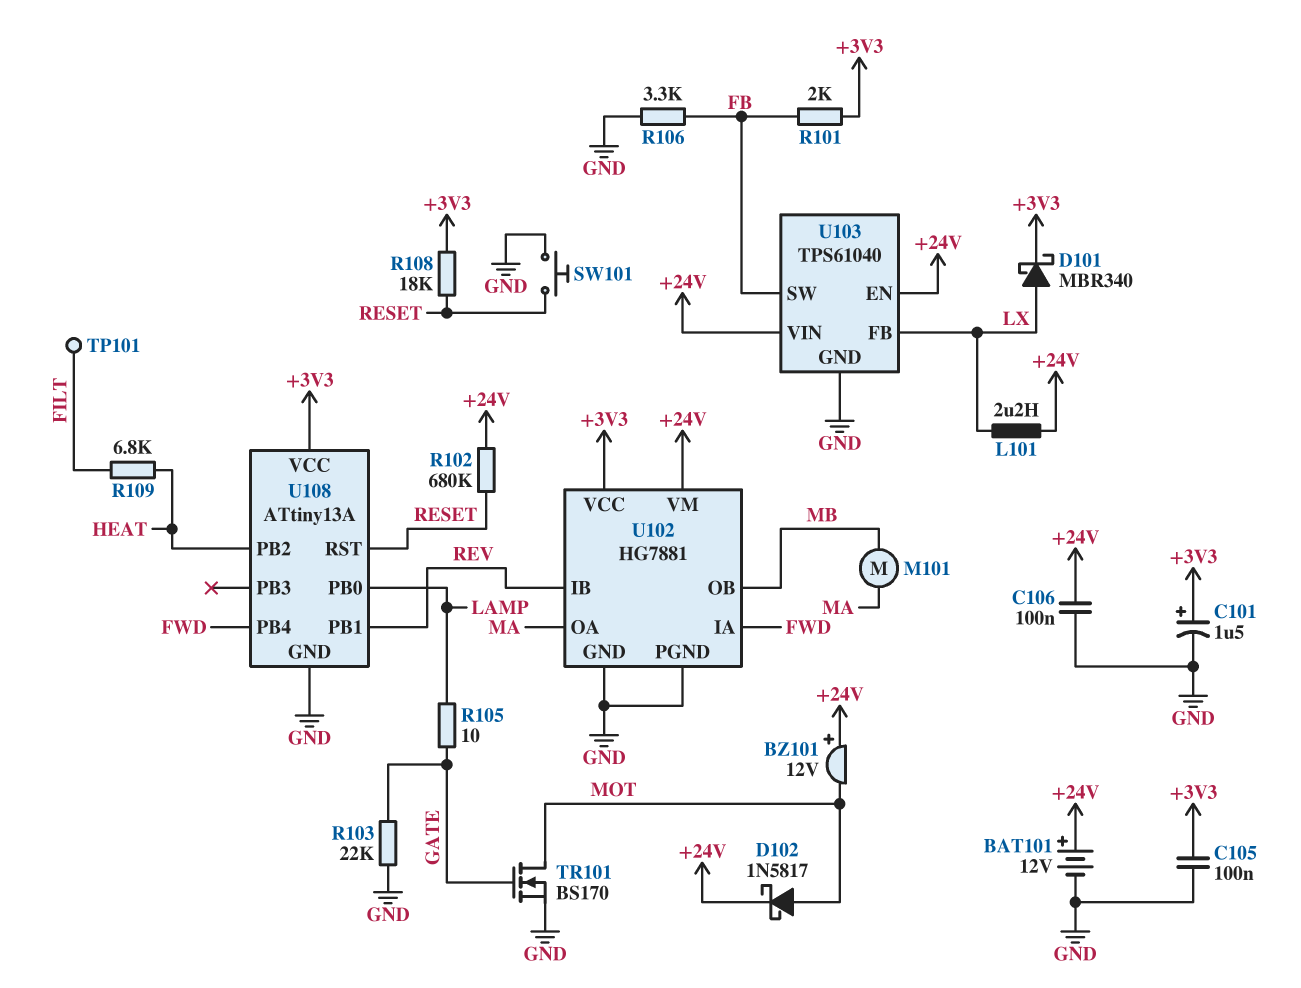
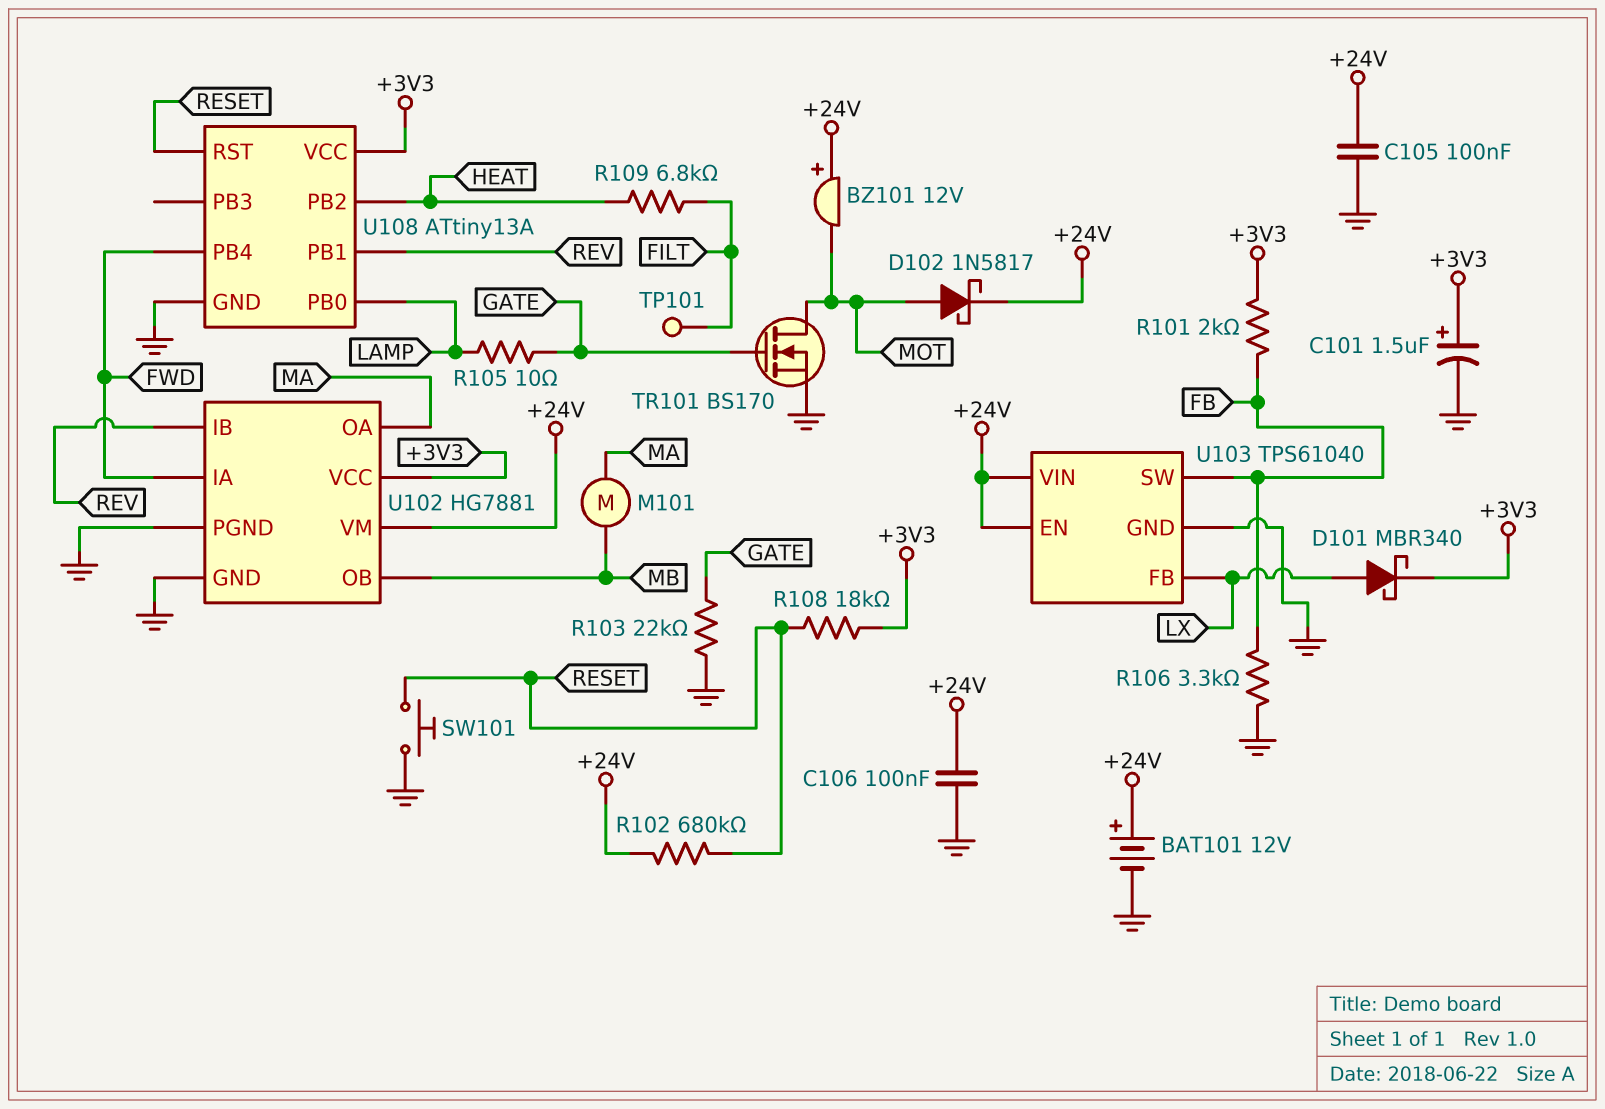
C105: 100nF (+3V3, GND) -> 100nF (+24V, GND)
L101: 2.2uH (+24V, LX) -> none

